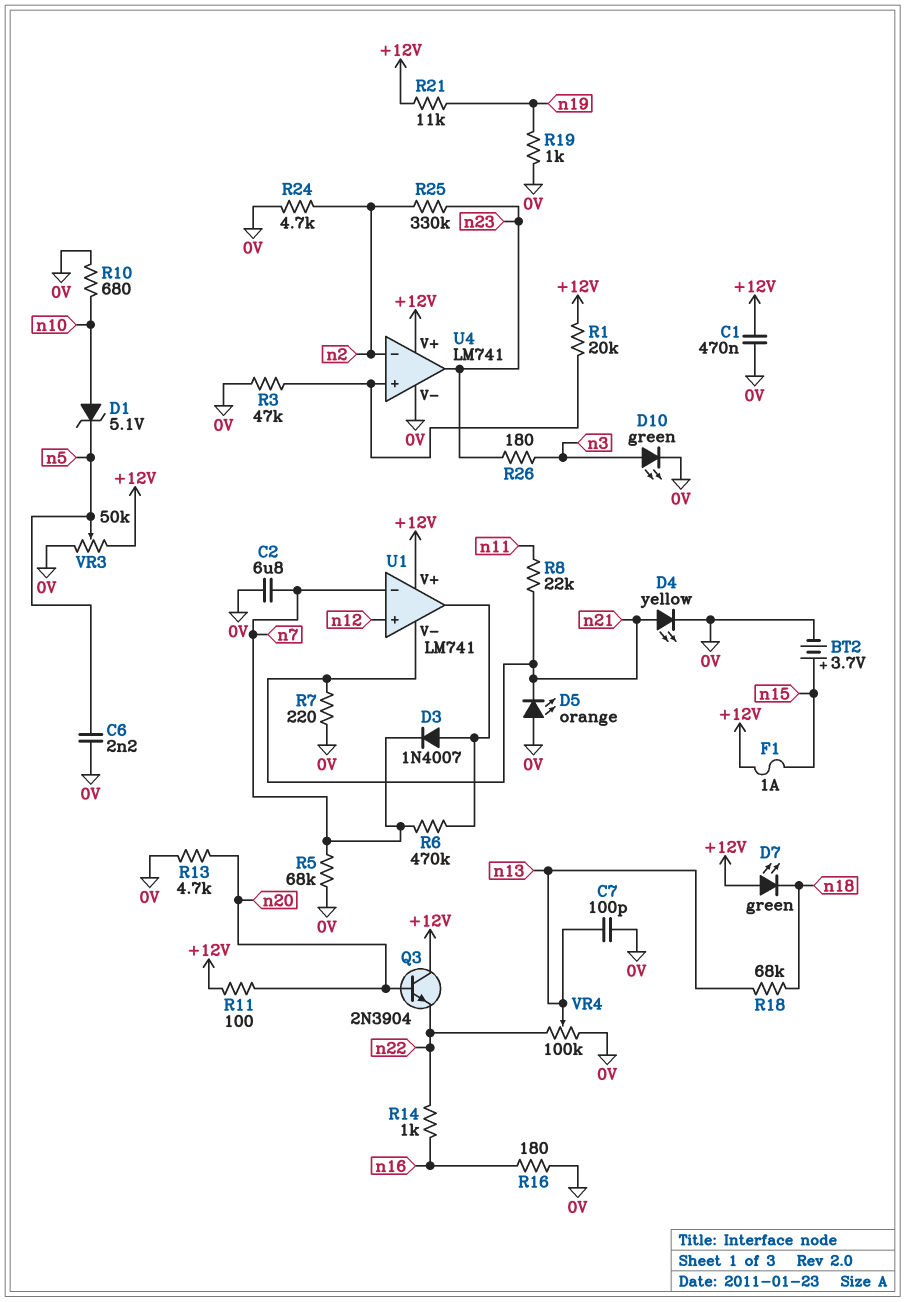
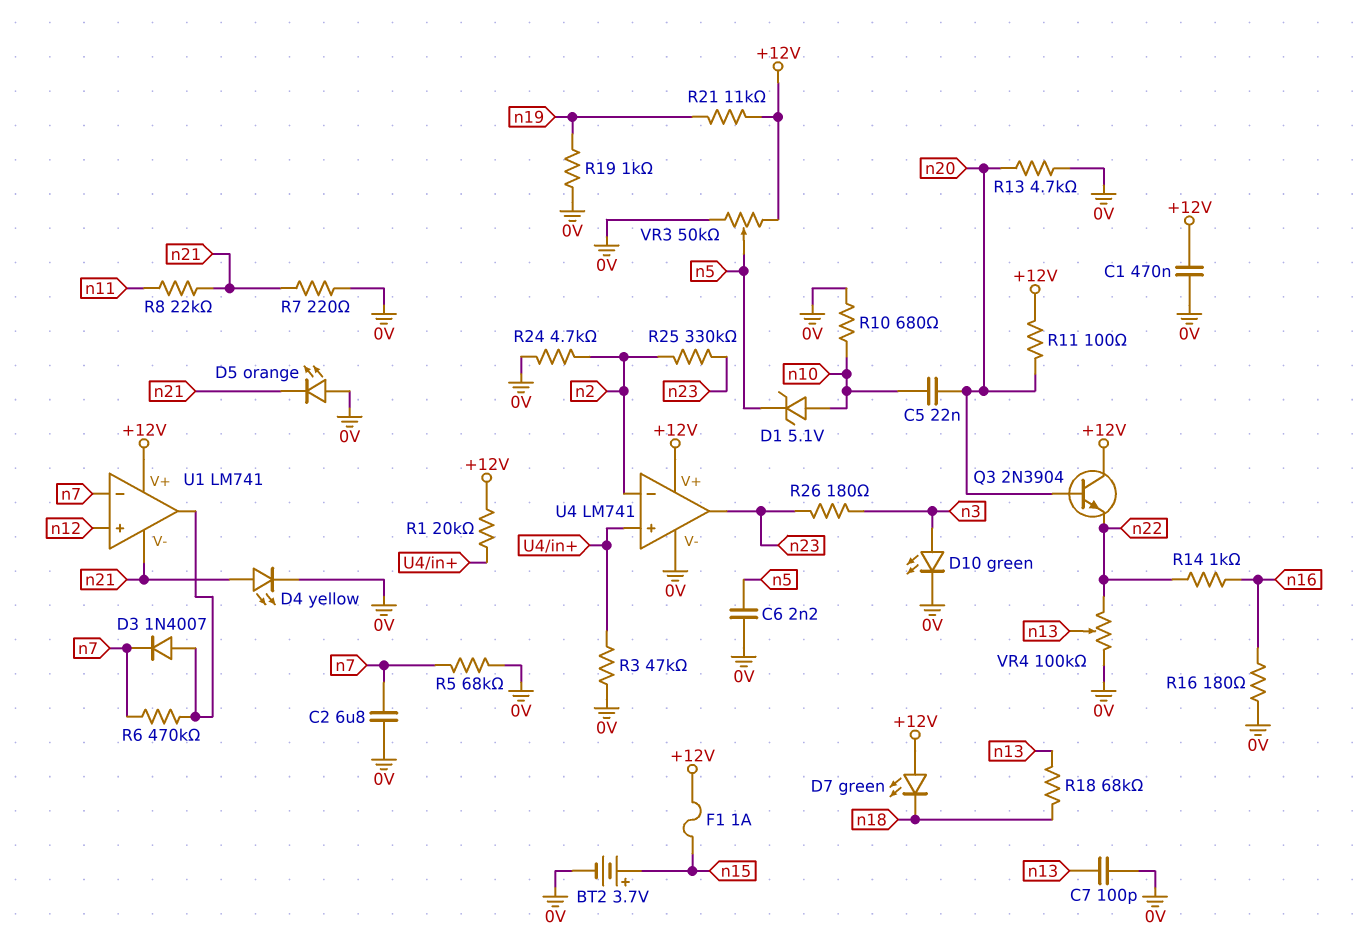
C5: none -> 22nF (n10, n20)

